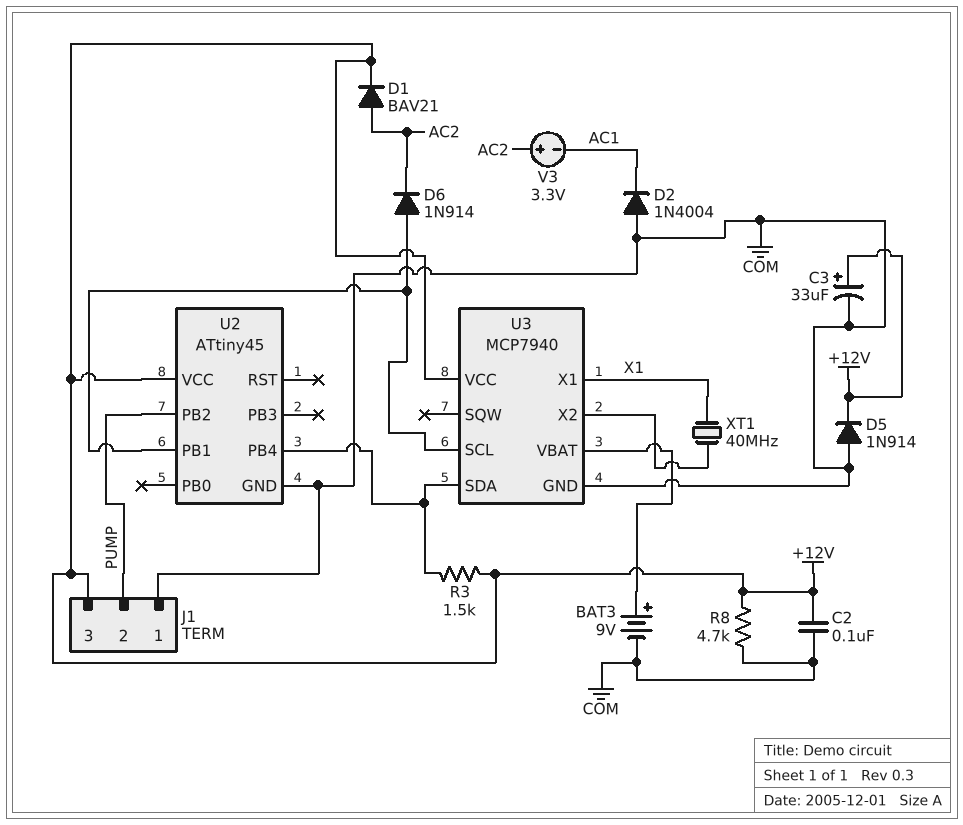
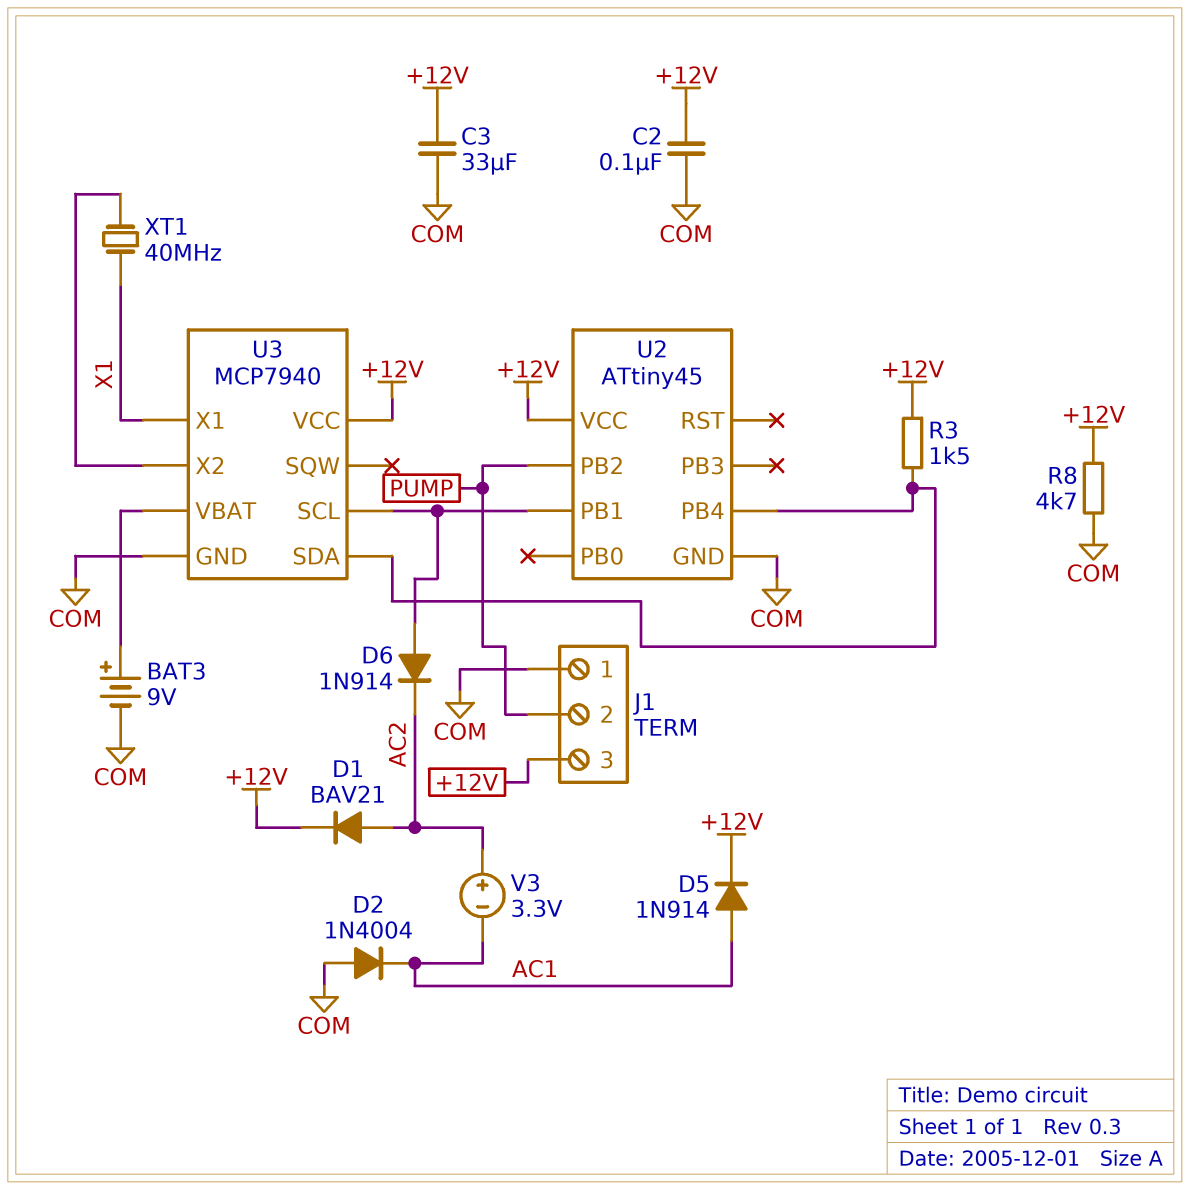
C3: 33uF (plus +12V, minus COM) -> 33uF (+12V, COM)
D5: diode 1N914 (A COM, K +12V) -> diode 1N914 (A AC1, K +12V)

